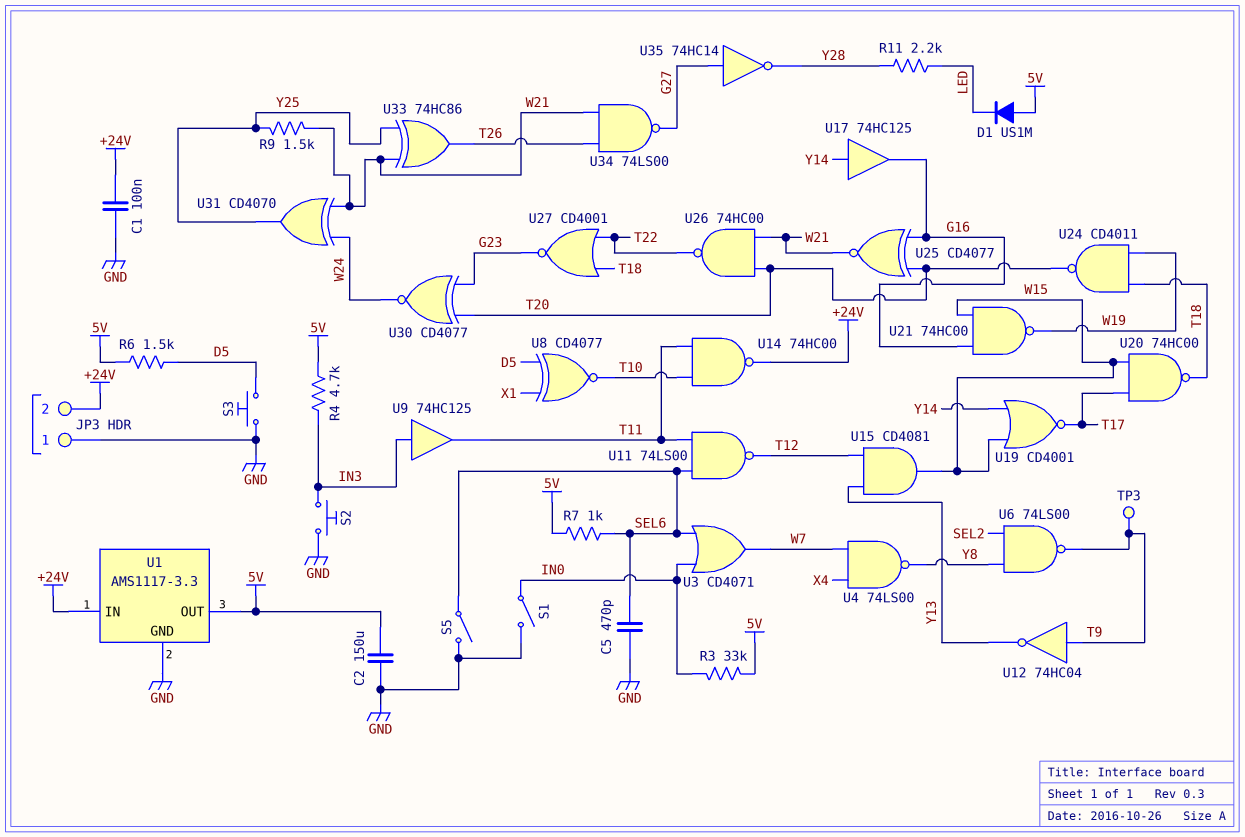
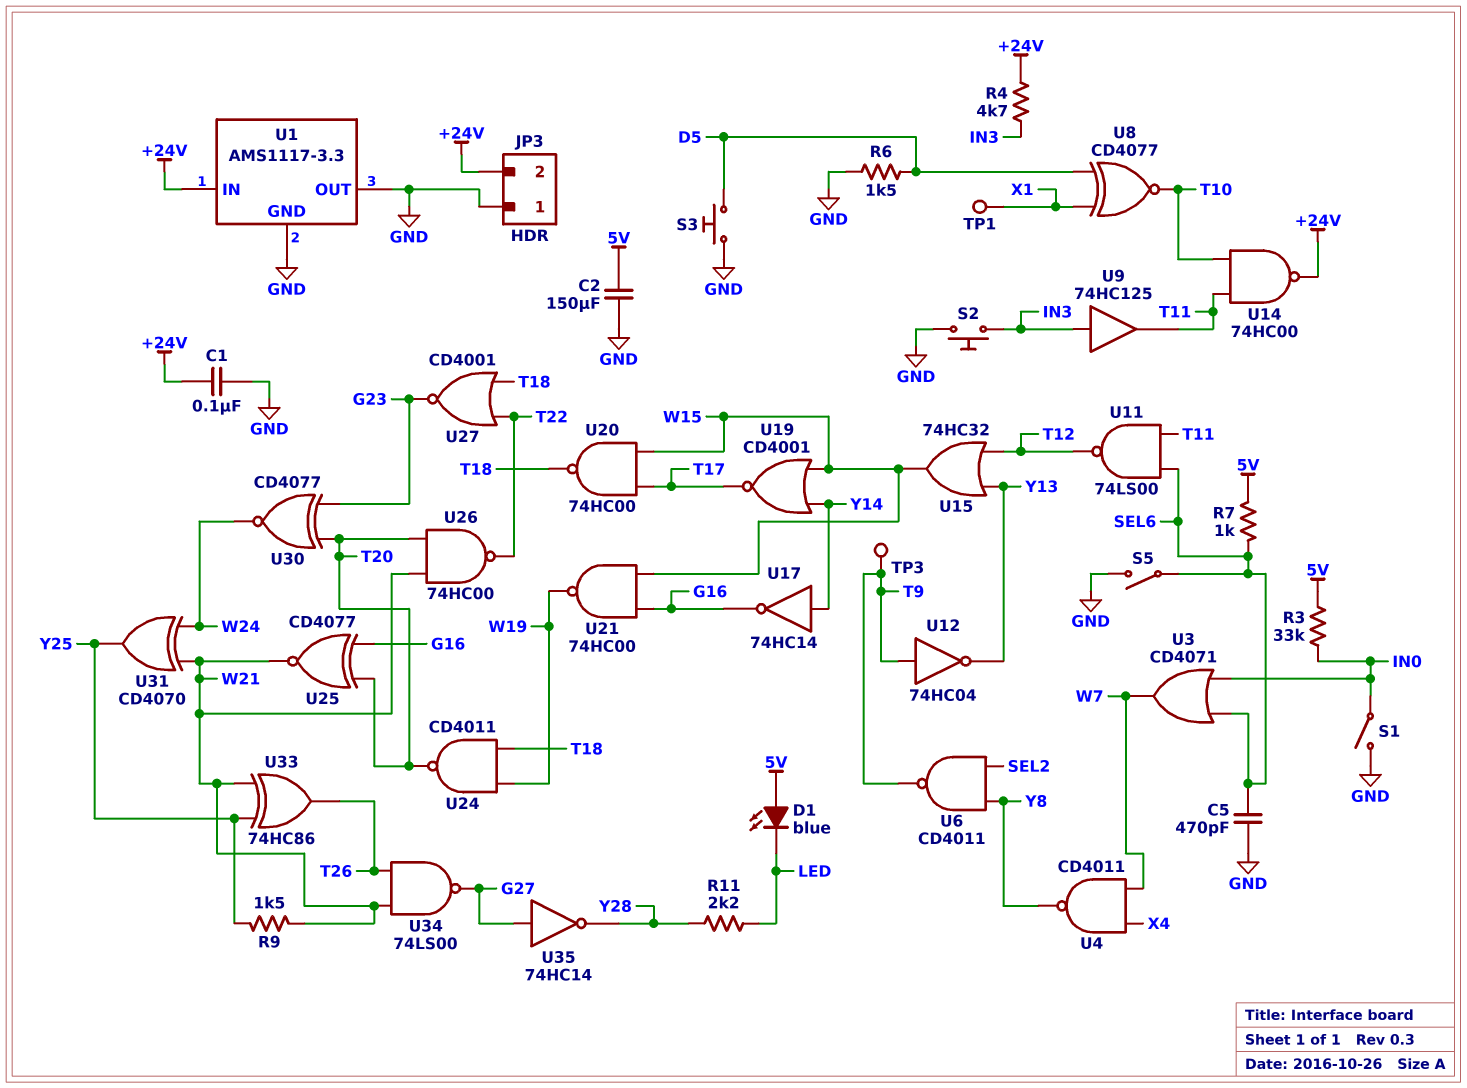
D1: diode US1M (A 5V, K LED) -> LED blue (A 5V, K LED)
R4: 4.7k (5V, IN3) -> 4.7k (+24V, IN3)
R6: 1.5k (5V, D5) -> 1.5k (D5, GND)
TP1: none -> test point (X1)
U1 pin OUT: 5V -> GND
U4: NAND 74LS00 (in W7, in X4, out Y8) -> NAND CD4011 (in W7, in X4, out Y8)
U6: NAND 74LS00 (in SEL2, in Y8, out T9) -> NAND CD4011 (in SEL2, in Y8, out T9)
U15: AND CD4081 (in T12, in Y13, out W15) -> OR 74HC32 (in T12, in Y13, out W15)
U17: buffer 74HC125 (in Y14, out G16) -> NOT 74HC14 (in Y14, out G16)

